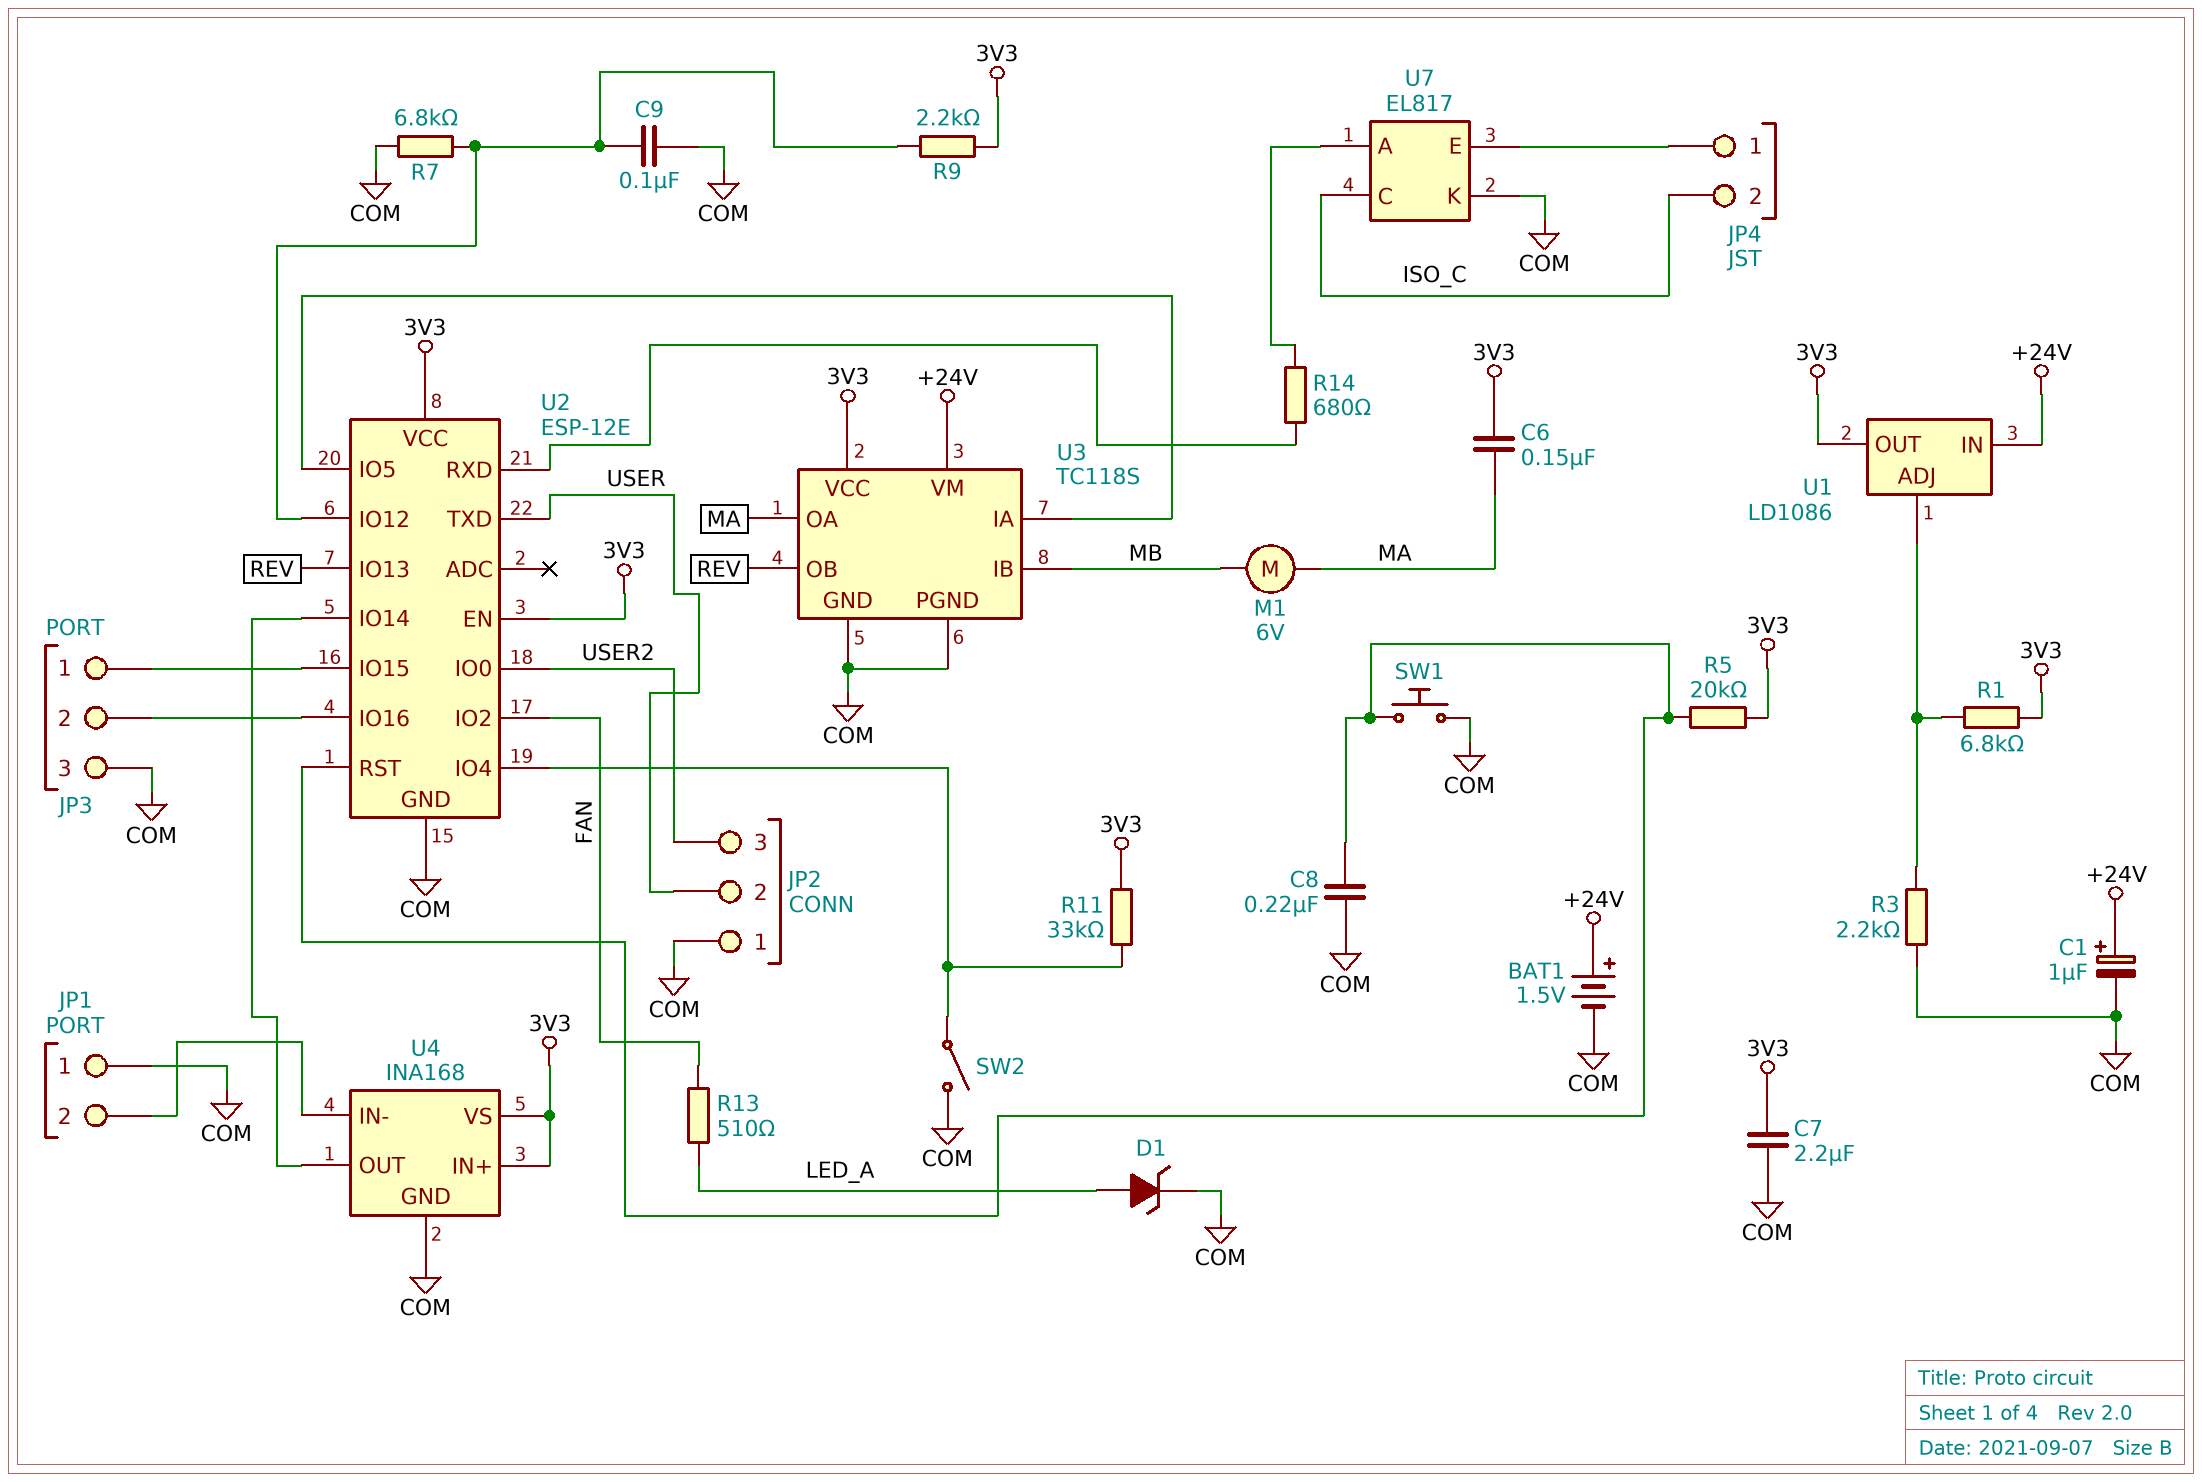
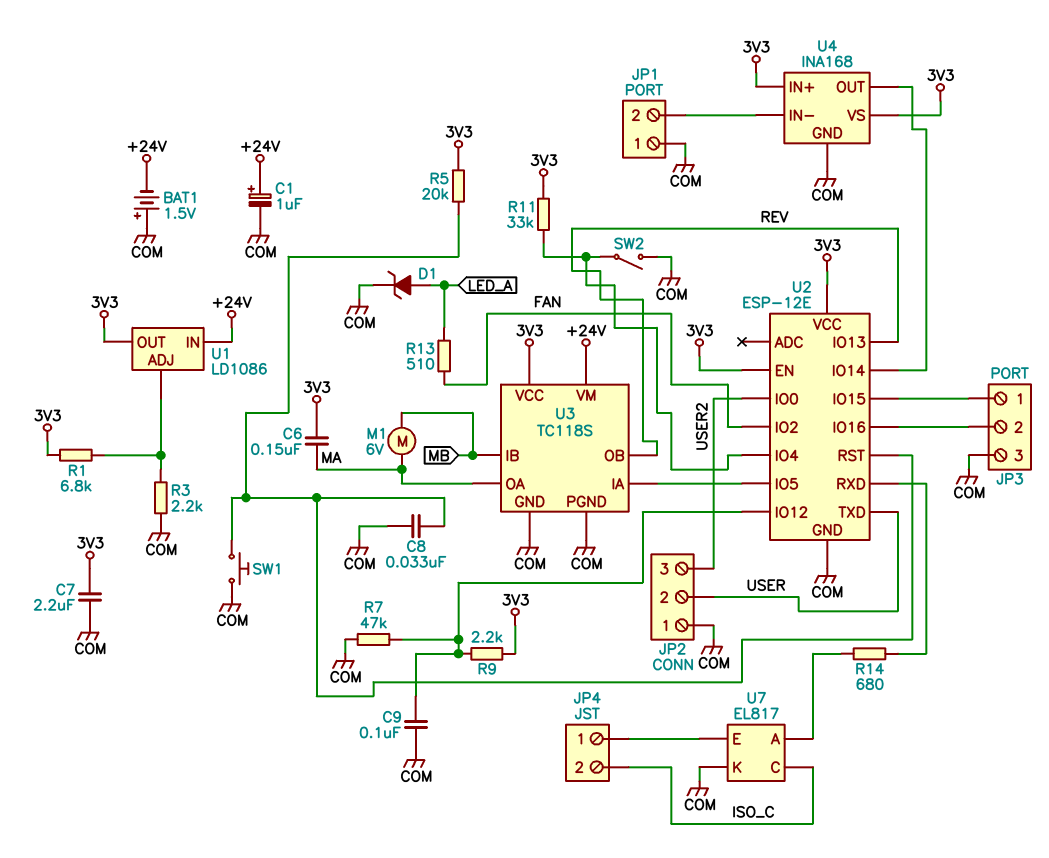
BAT1: 1.5V (plus +24V, minus COM) -> 1.5V (plus COM, minus +24V)
C8: 220nF (COM, U2/RST) -> 33nF (COM, U2/RST)
R7: 6.8k (COM, U2/IO12) -> 47k (COM, U2/IO12)

